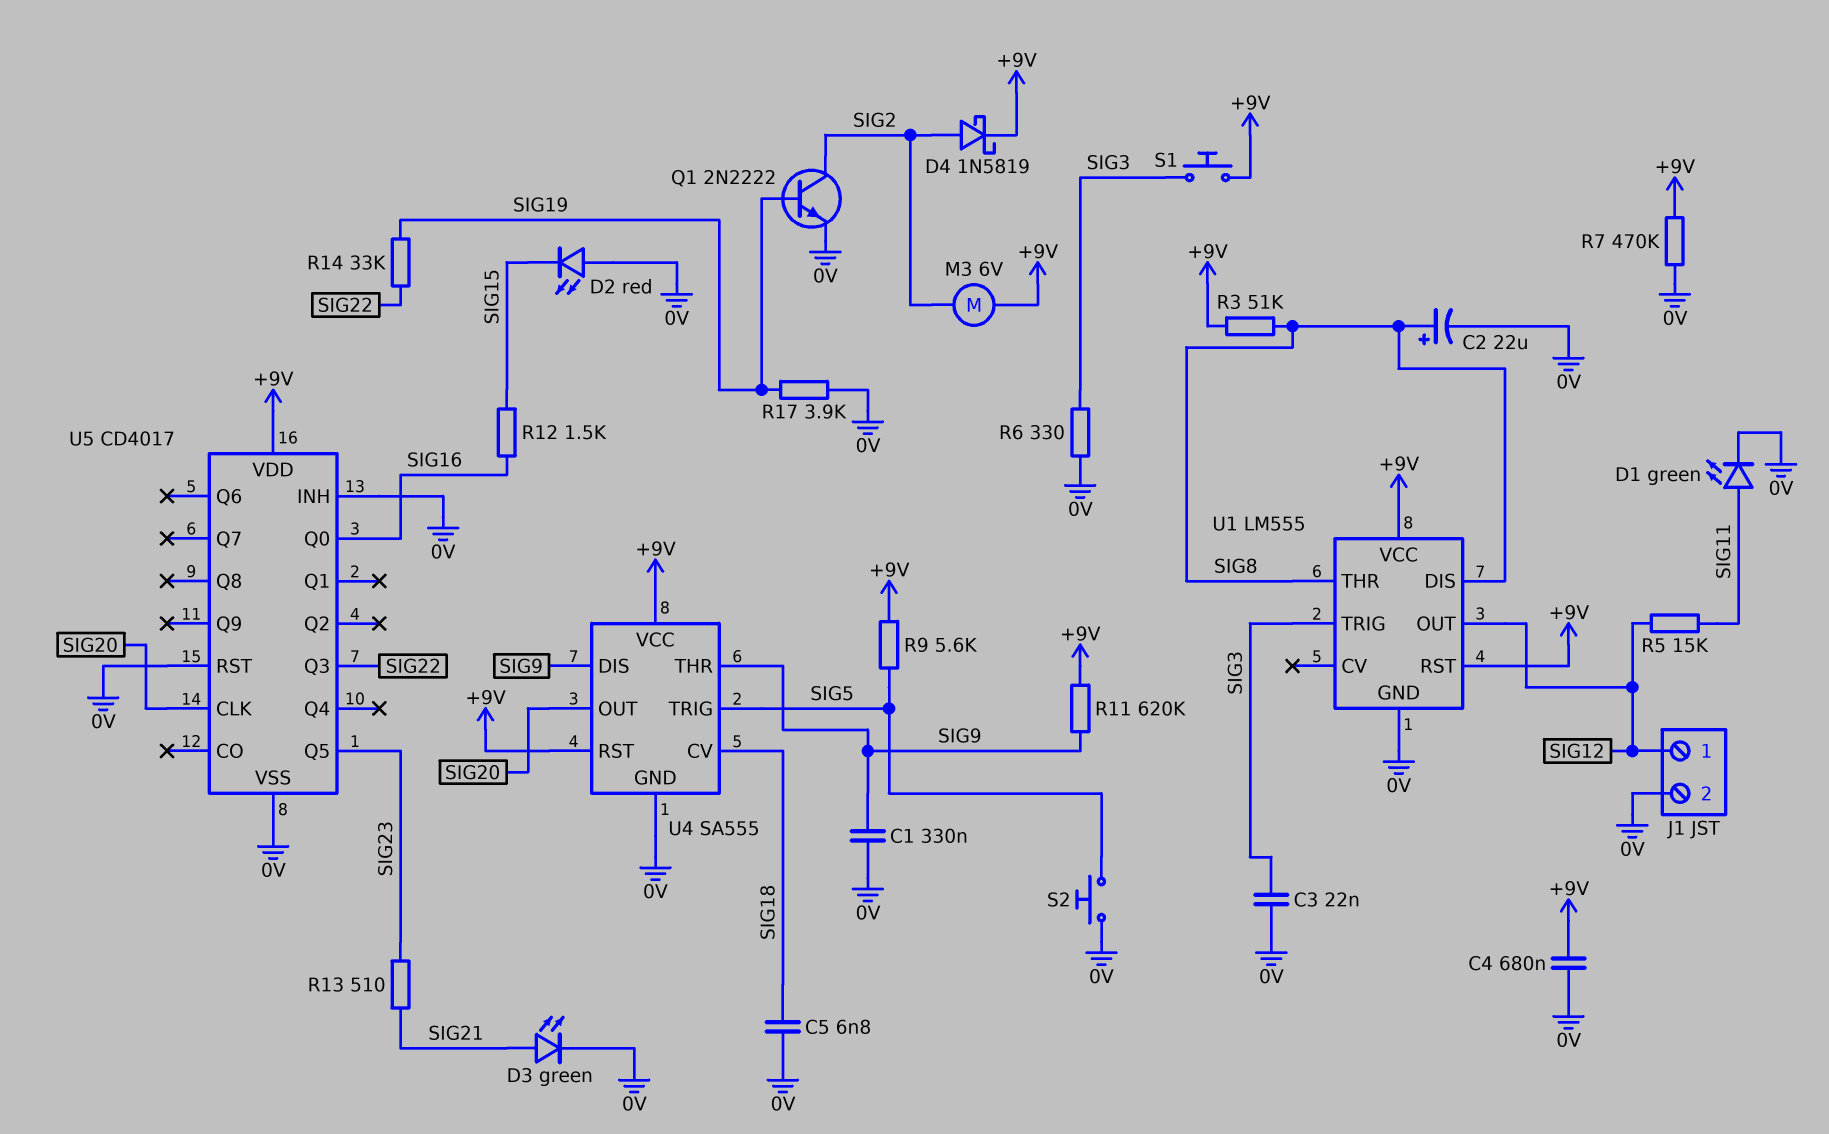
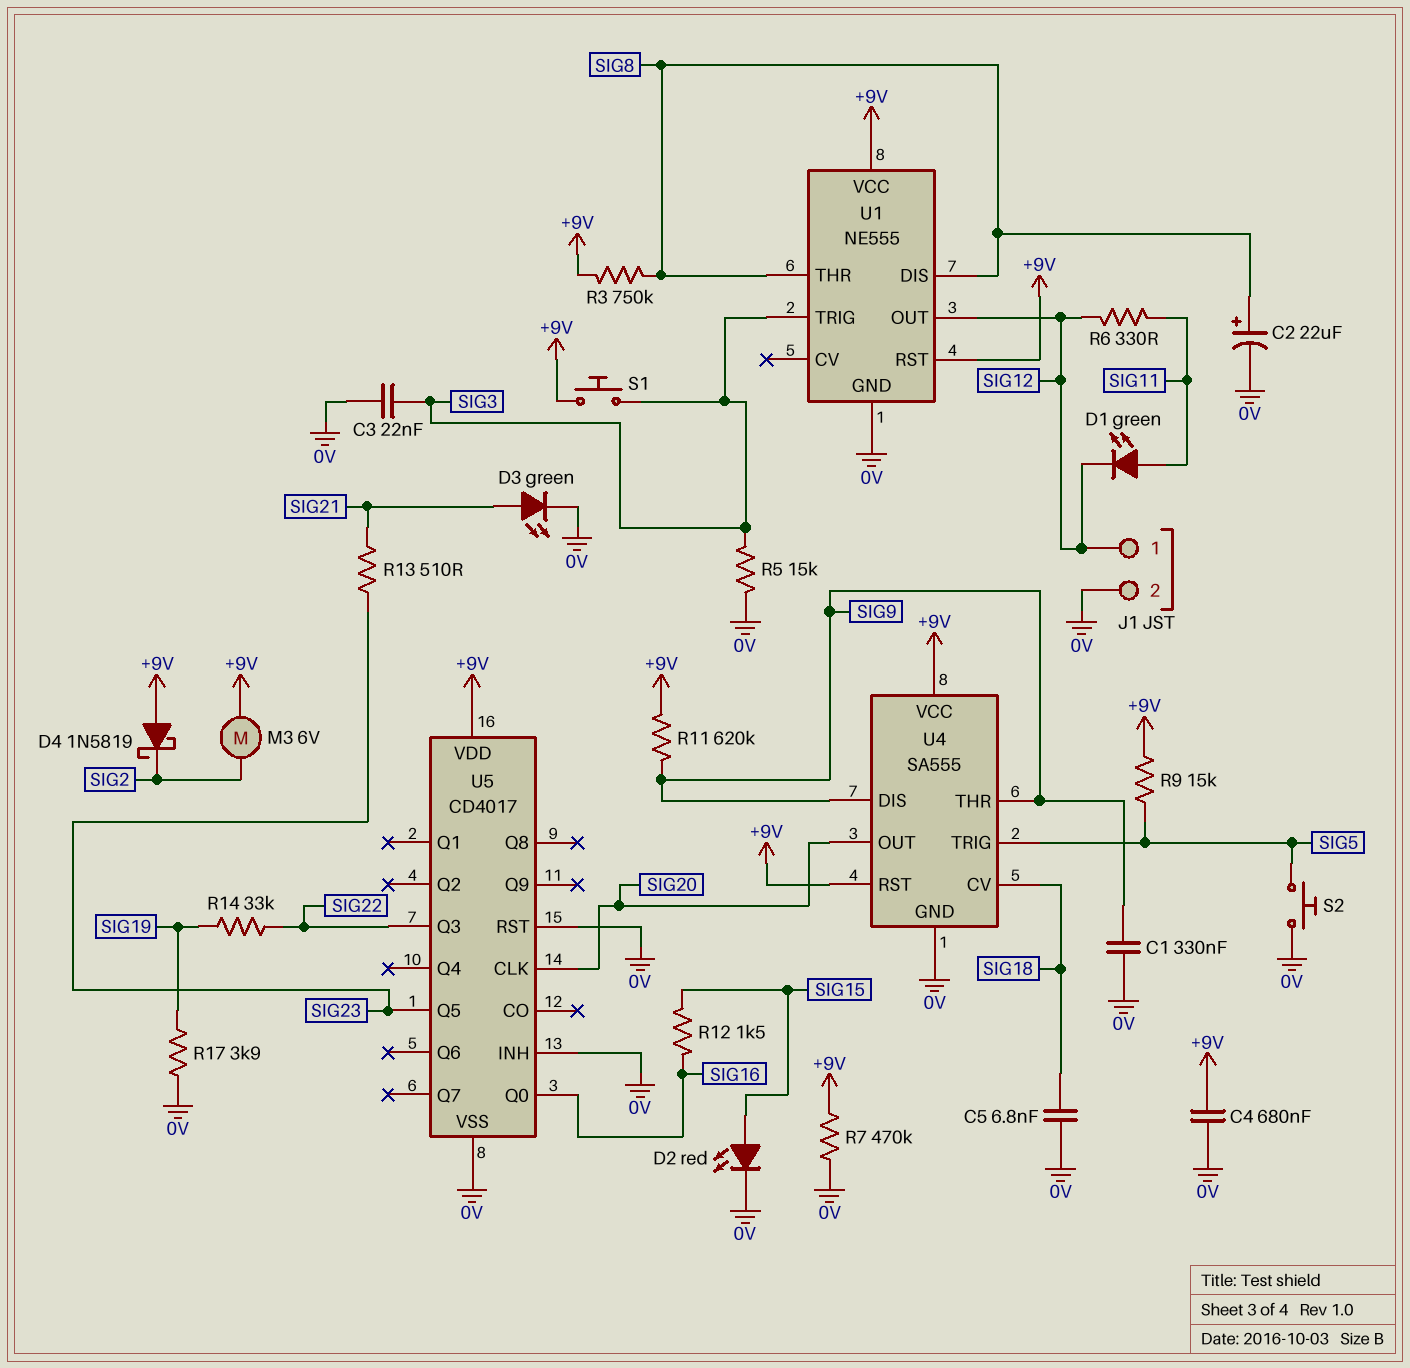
D1: LED green (A SIG11, K 0V) -> LED green (A SIG11, K SIG12)
D2: LED red (A 0V, K SIG15) -> LED red (A SIG15, K 0V)
D4: schottky 1N5819 (A SIG2, K +9V) -> schottky 1N5819 (A +9V, K SIG2)
Q1: NPN 2N2222 (B SIG19, C SIG2, E 0V) -> none
R3: 51k (+9V, SIG8) -> 750k (+9V, SIG8)
R5: 15k (SIG11, SIG12) -> 15k (0V, SIG3)
R6: 330 (0V, SIG3) -> 330 (SIG11, SIG12)
R9: 5.6k (+9V, SIG5) -> 15k (+9V, SIG5)
U1: LM555 -> NE555

